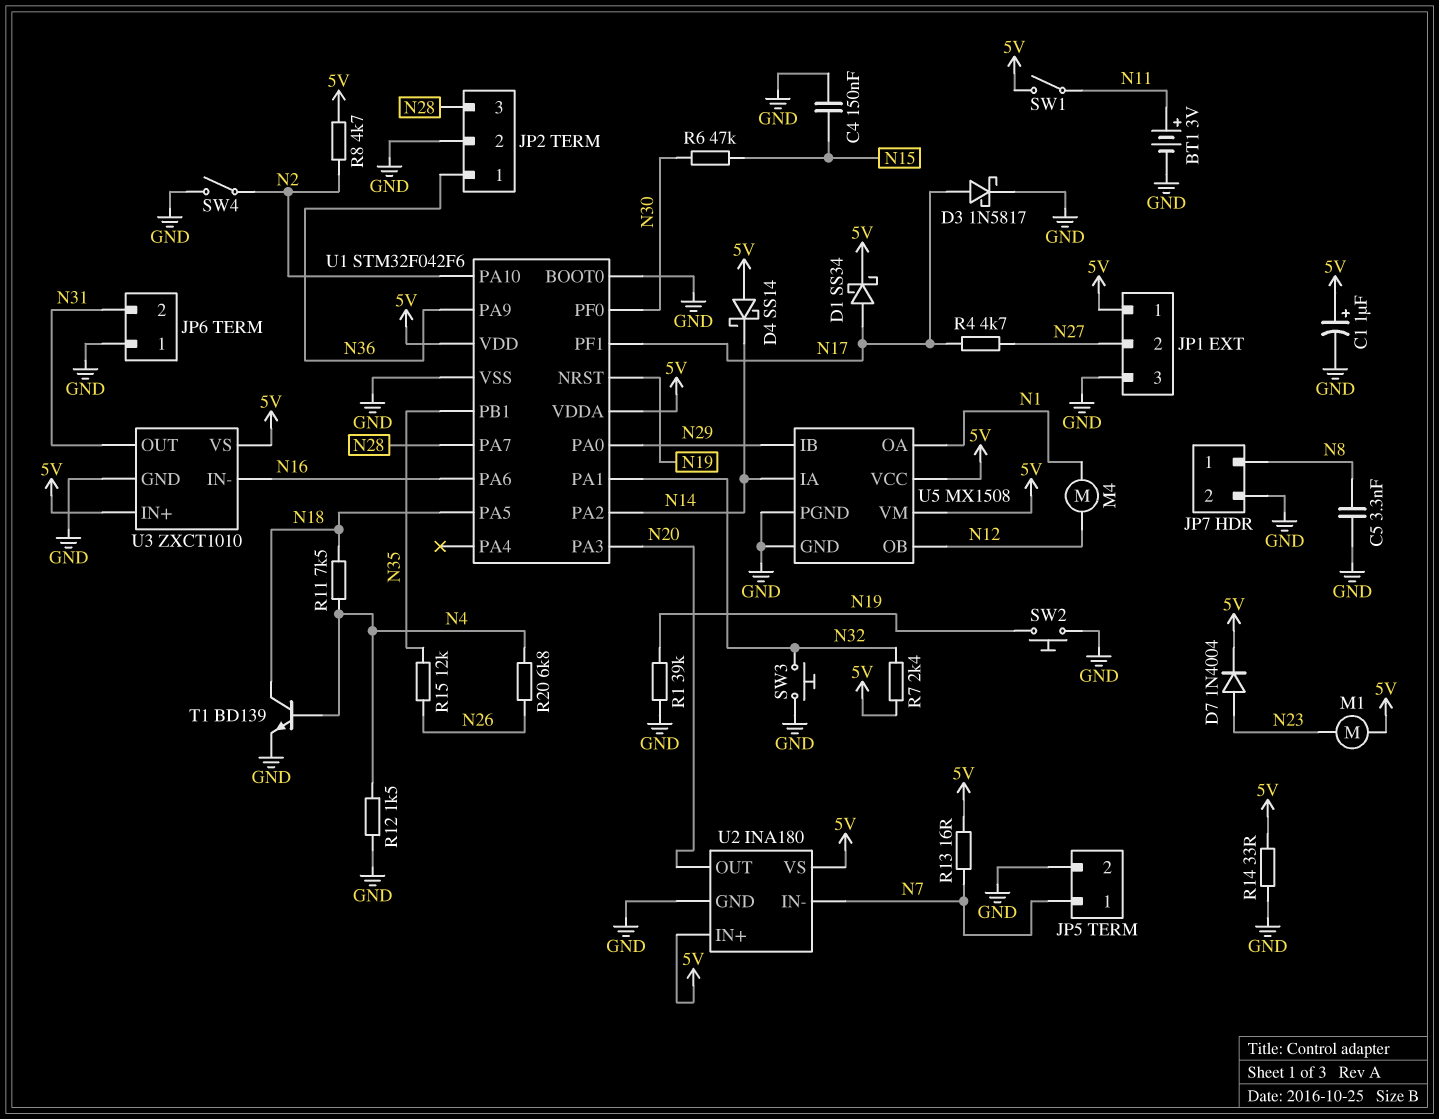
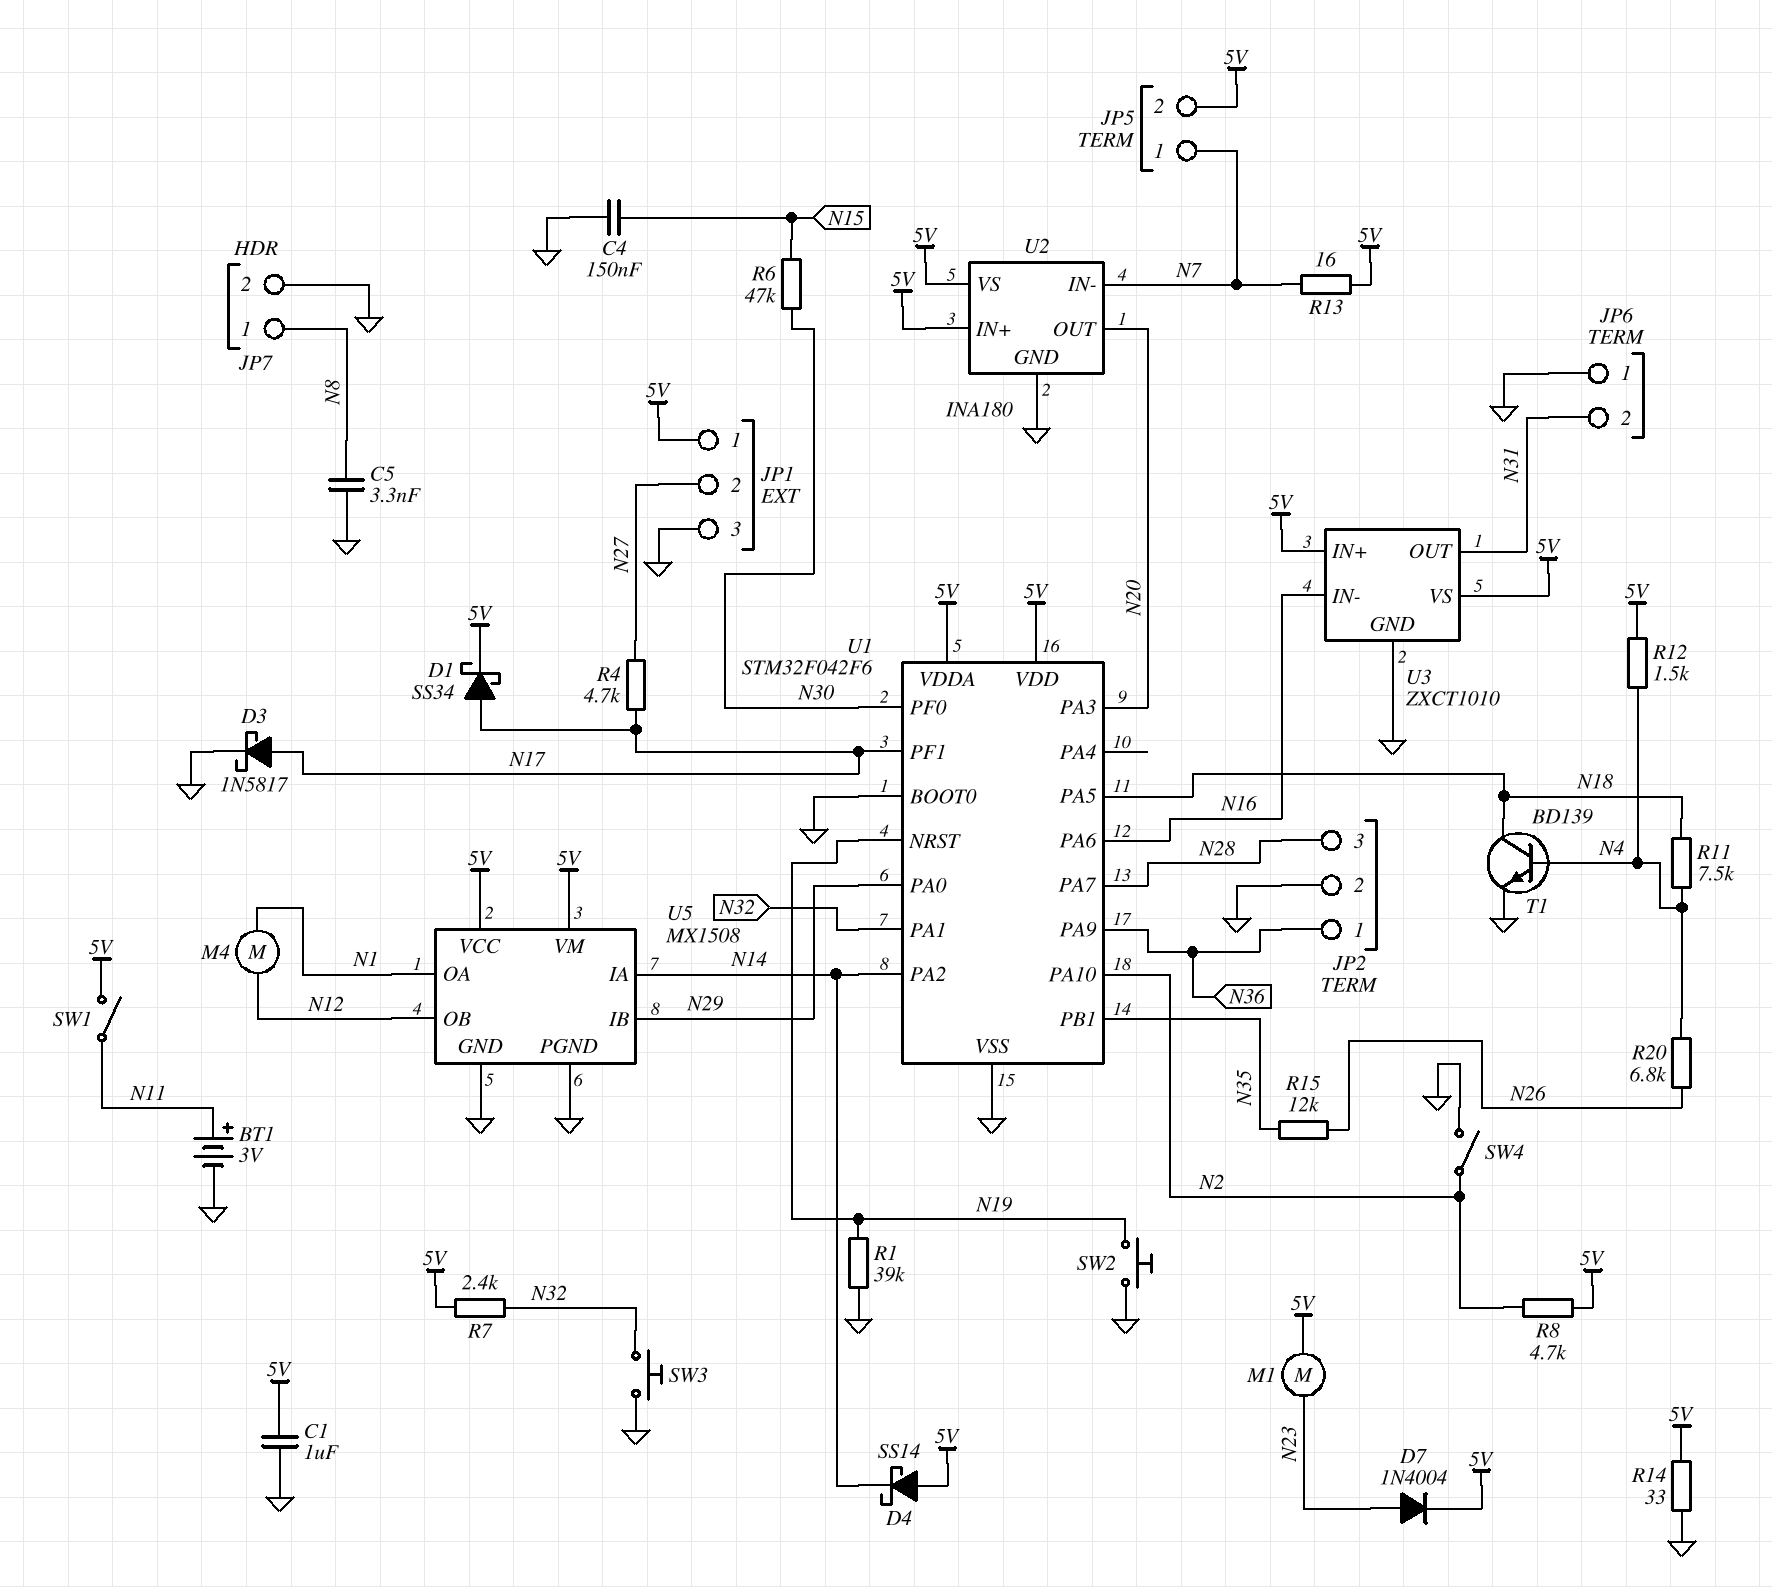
C1: 1uF (plus 5V, minus GND) -> 1uF (5V, GND)
JP5 pin 2: GND -> 5V
R12: 1.5k (GND, N4) -> 1.5k (5V, N4)

